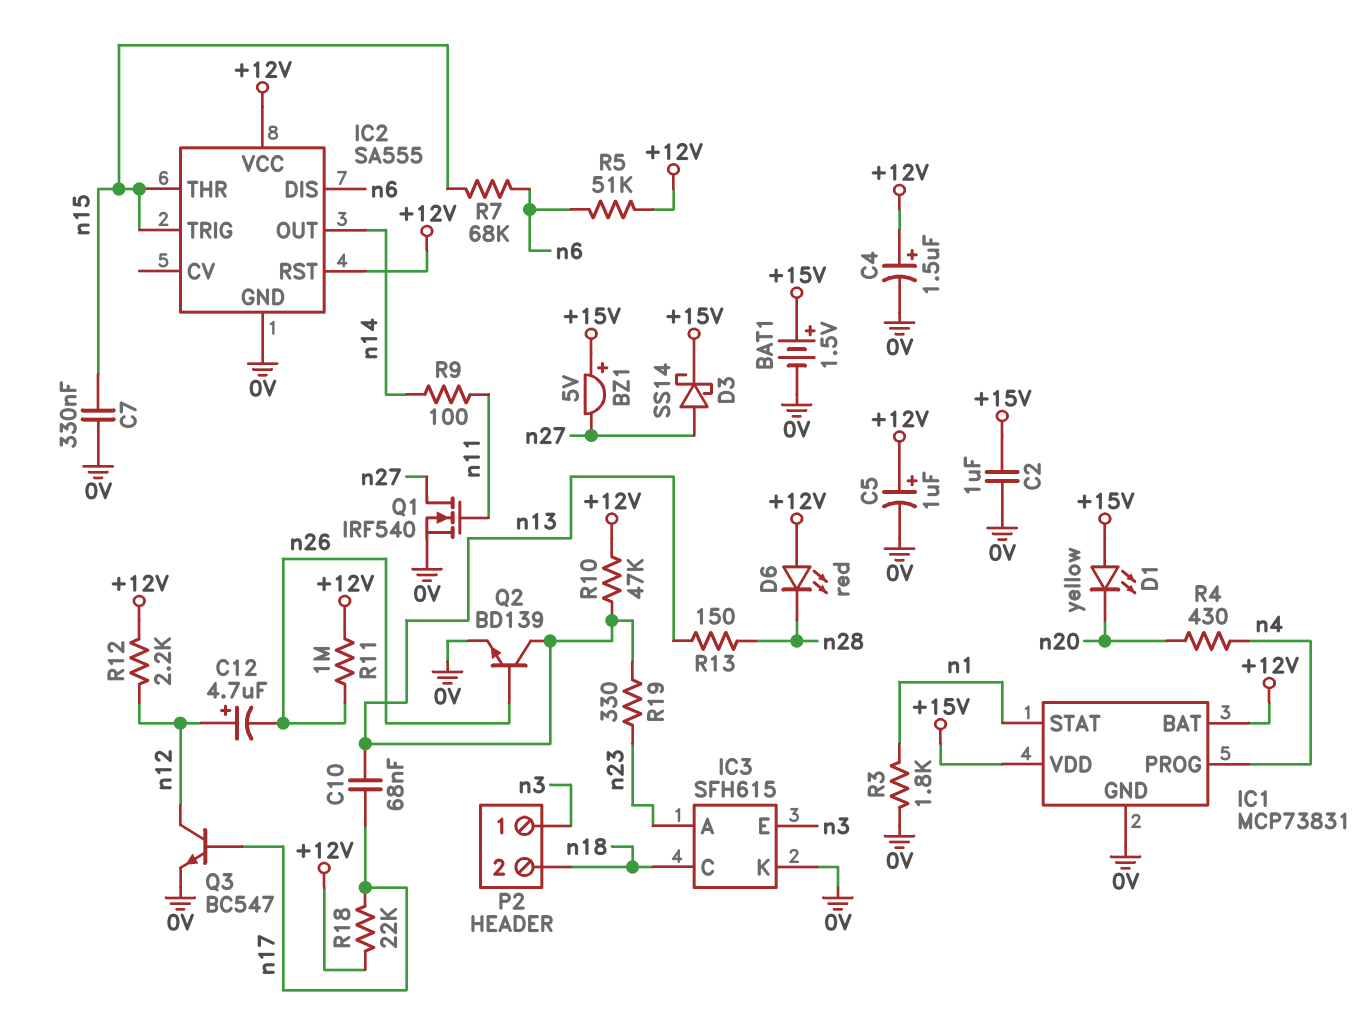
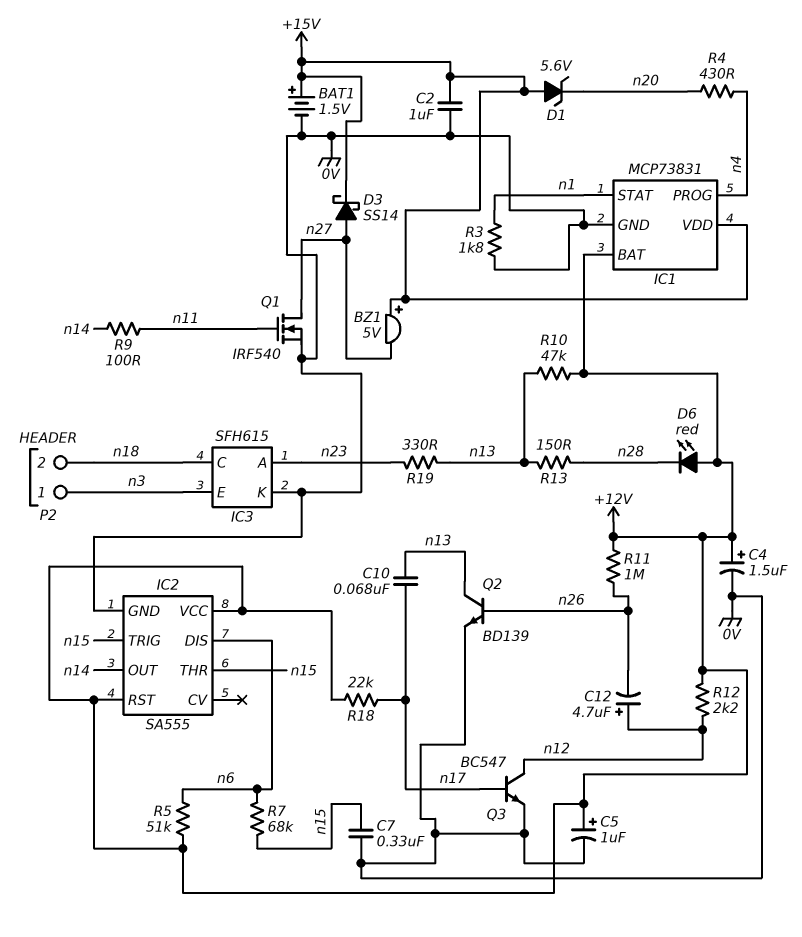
D1: LED yellow (A +15V, K n20) -> zener 5.6V (A +15V, K n20)

